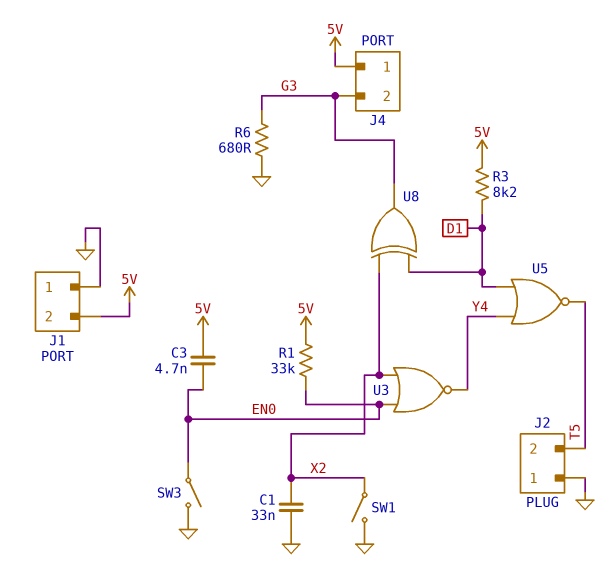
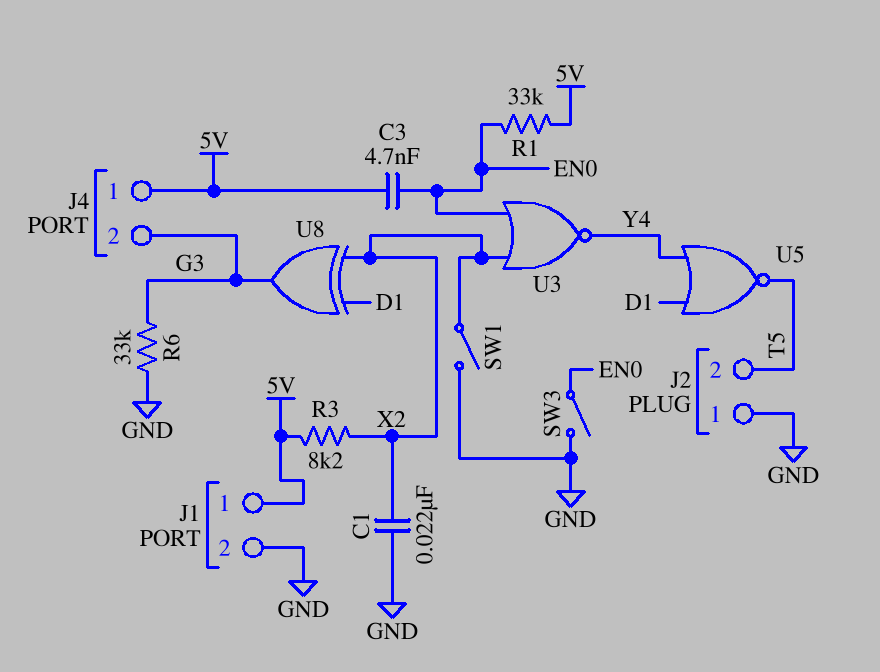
C1: 33nF (GND, X2) -> 22nF (GND, X2)
J1 pin 1: GND -> 5V
J1 pin 2: 5V -> GND
R3: 8.2k (5V, D1) -> 8.2k (5V, X2)
R6: 680 (G3, GND) -> 33k (G3, GND)

